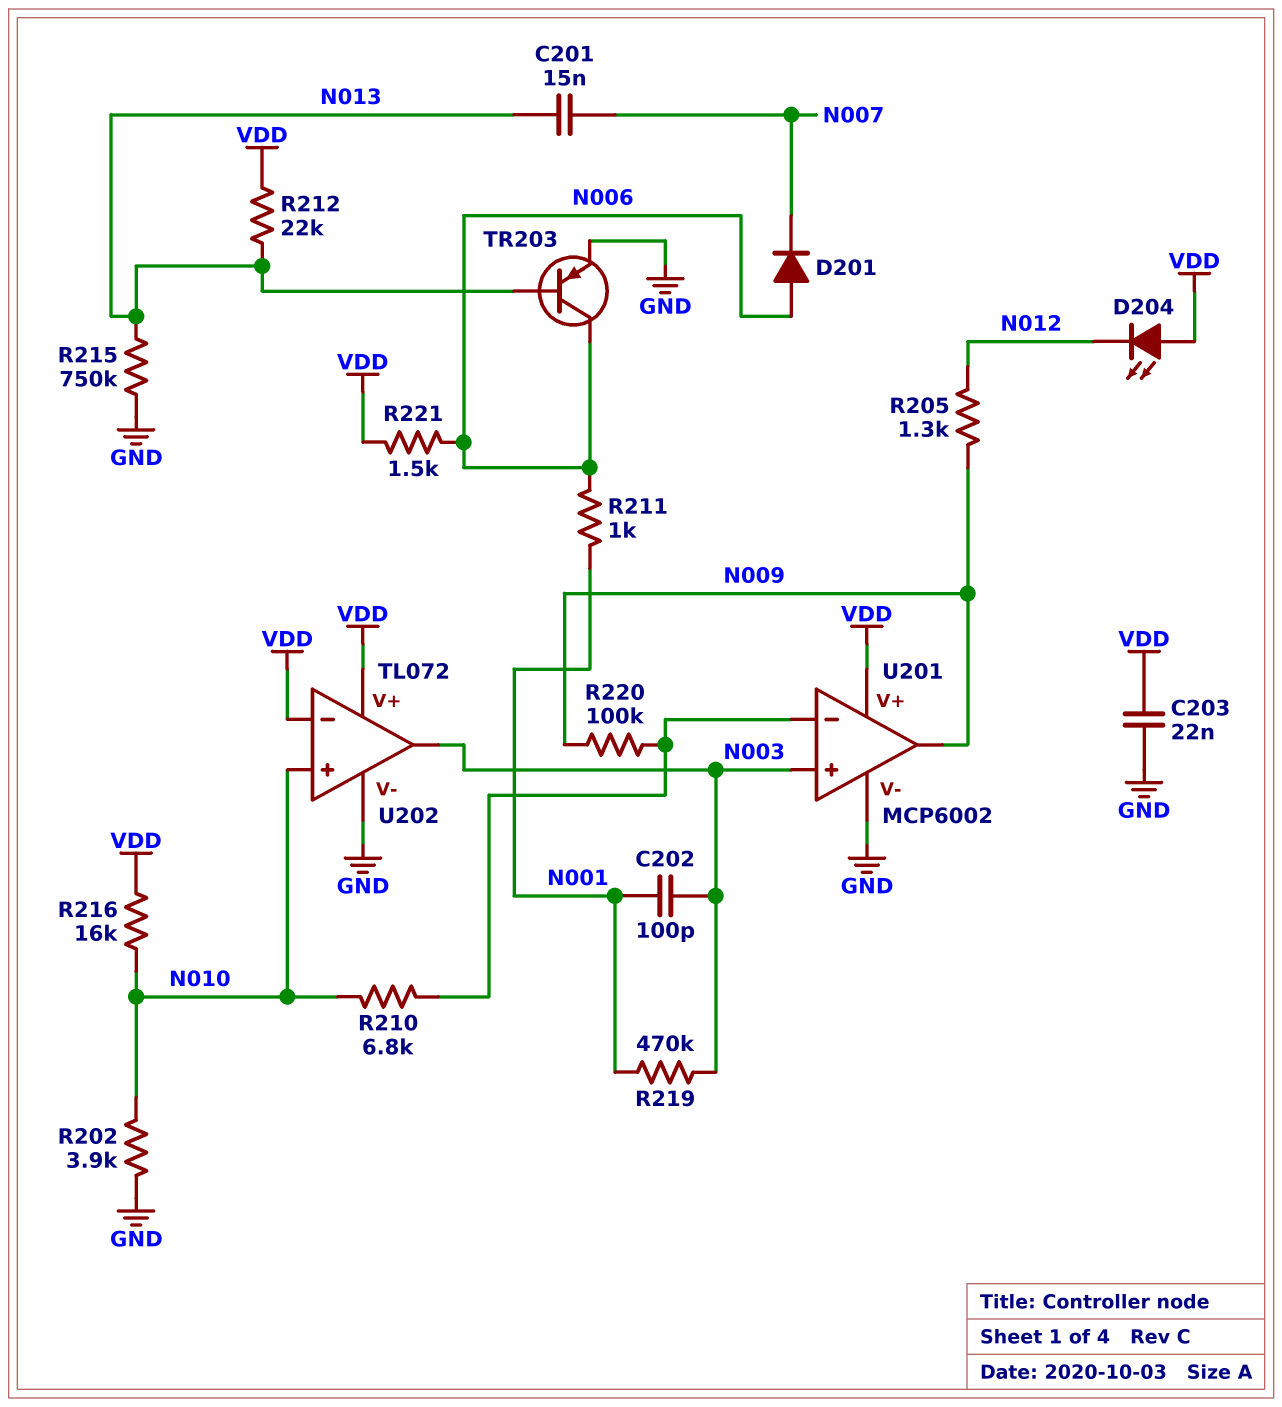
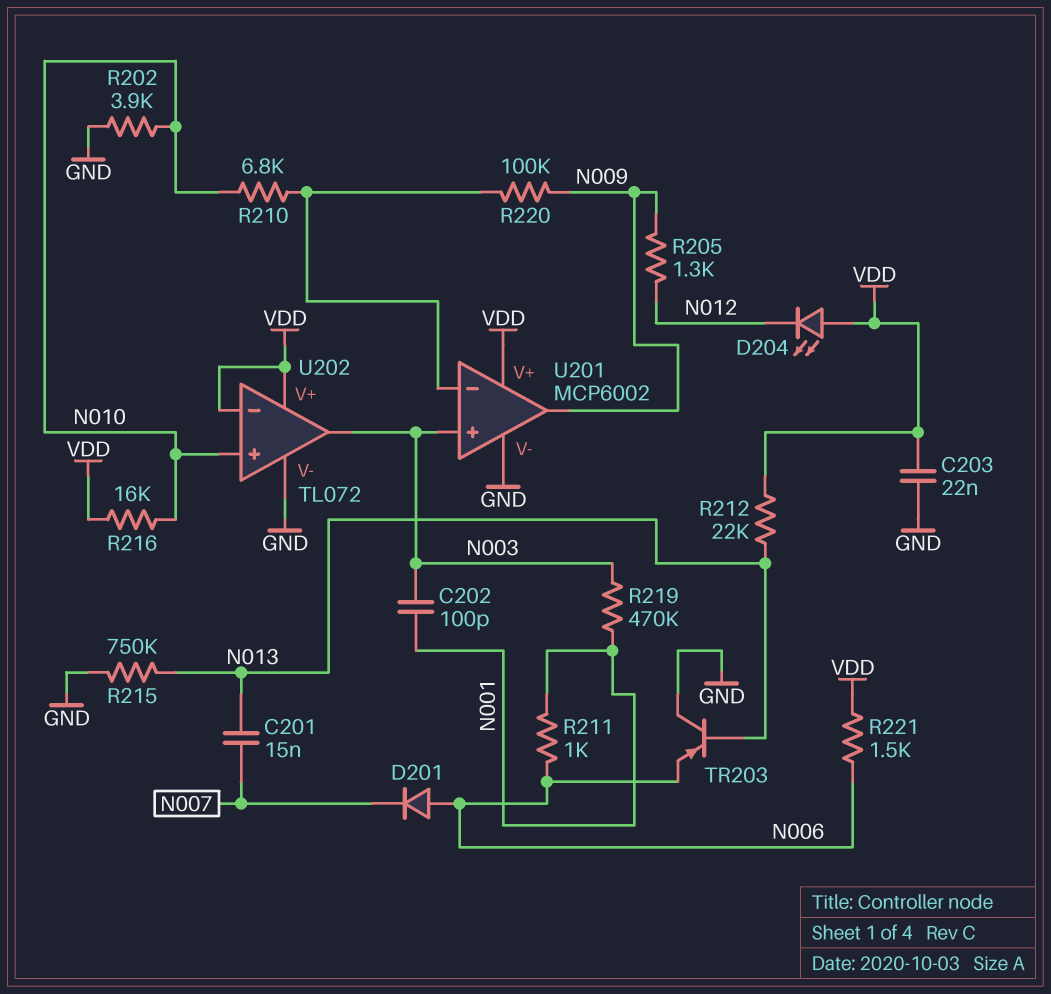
TR203: PNP (B N013, C N006, E GND) -> PNP (B N013, C GND, E N006)

